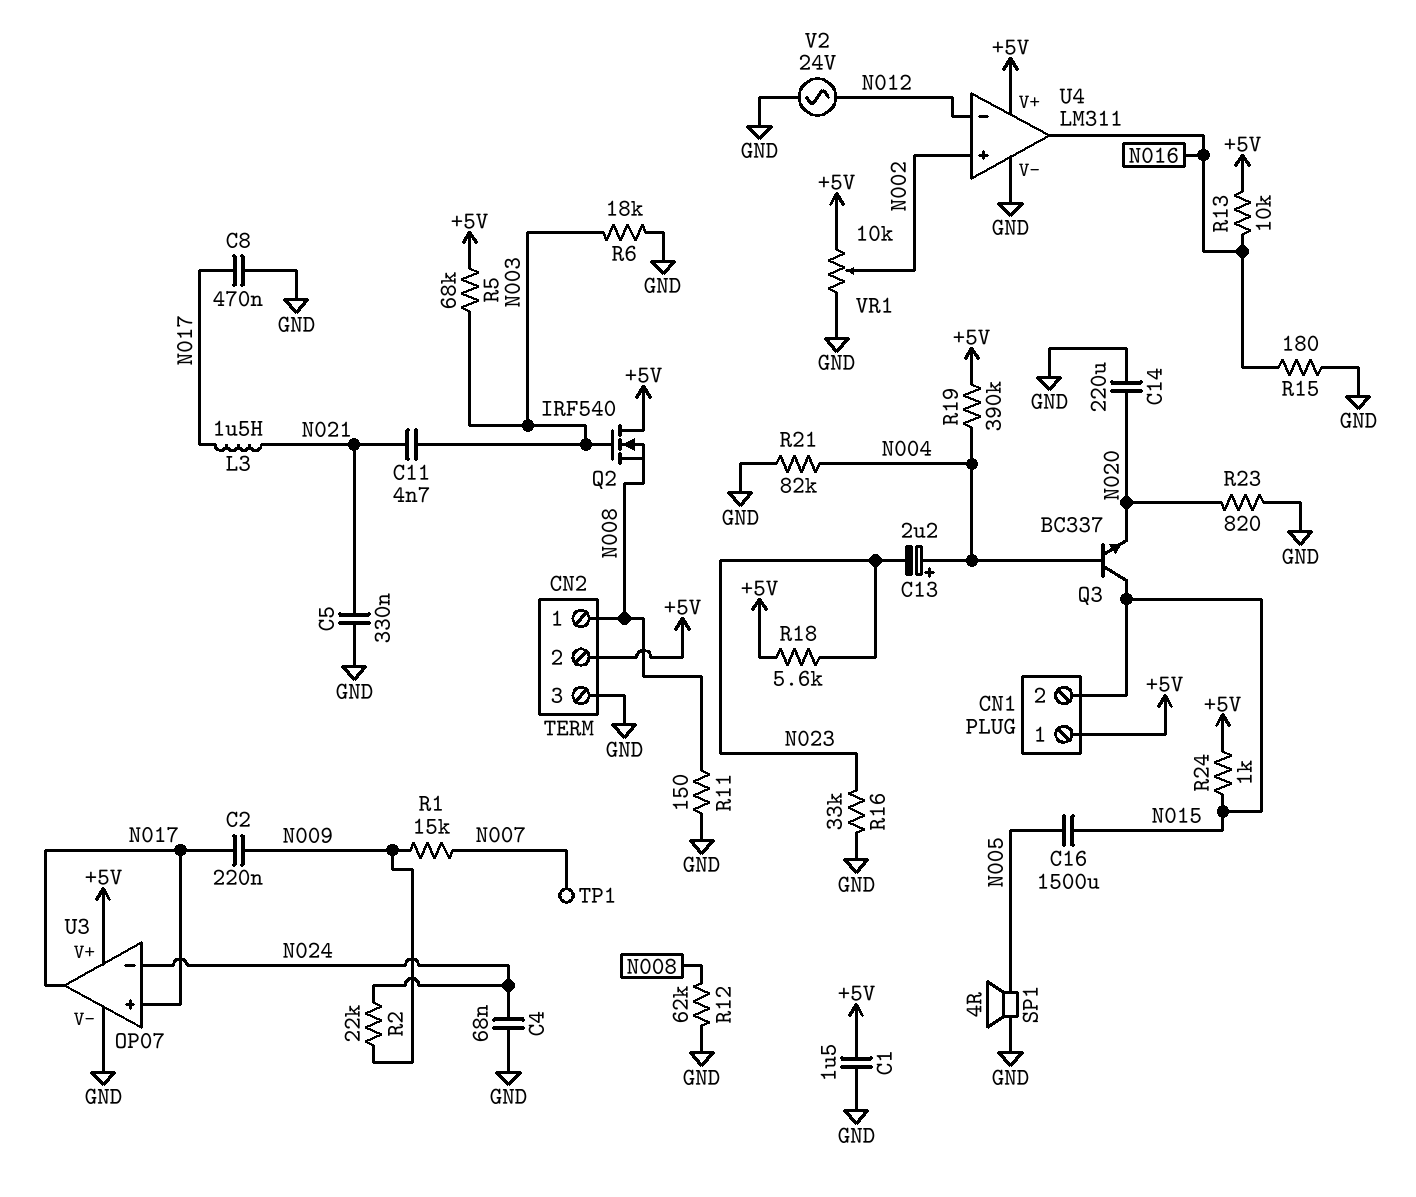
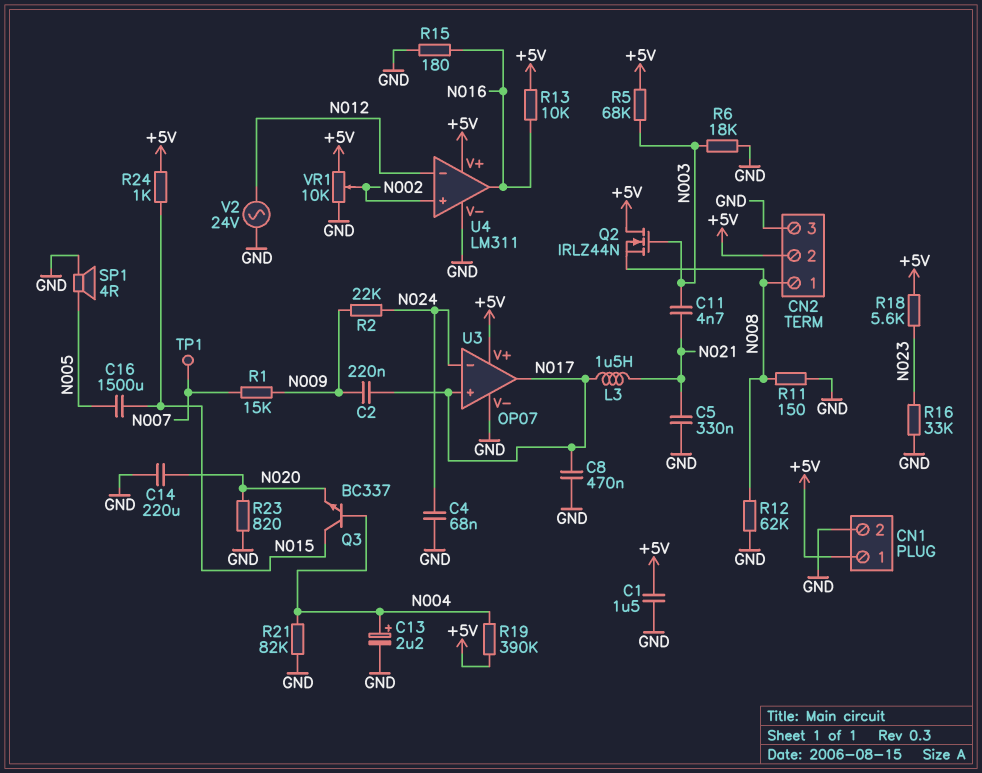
C13: 2.2uF (plus N004, minus N023) -> 2.2uF (plus N004, minus GND)
CN1 pin 2: N015 -> GND
Q2: NMOS IRF540 (G N003, D +5V, S N008) -> NMOS IRLZ44N (G N003, D +5V, S N008)

